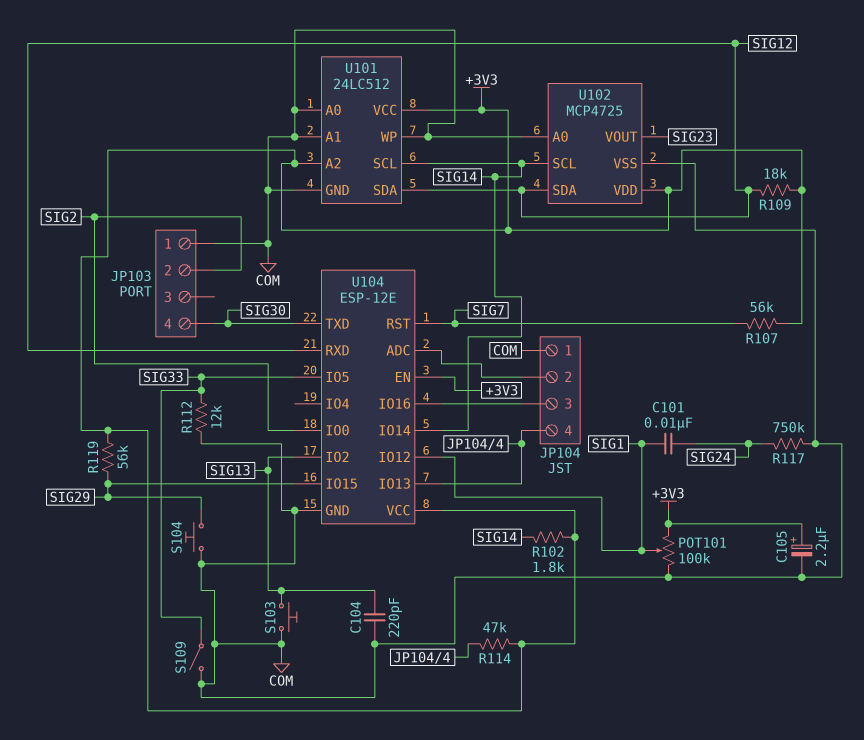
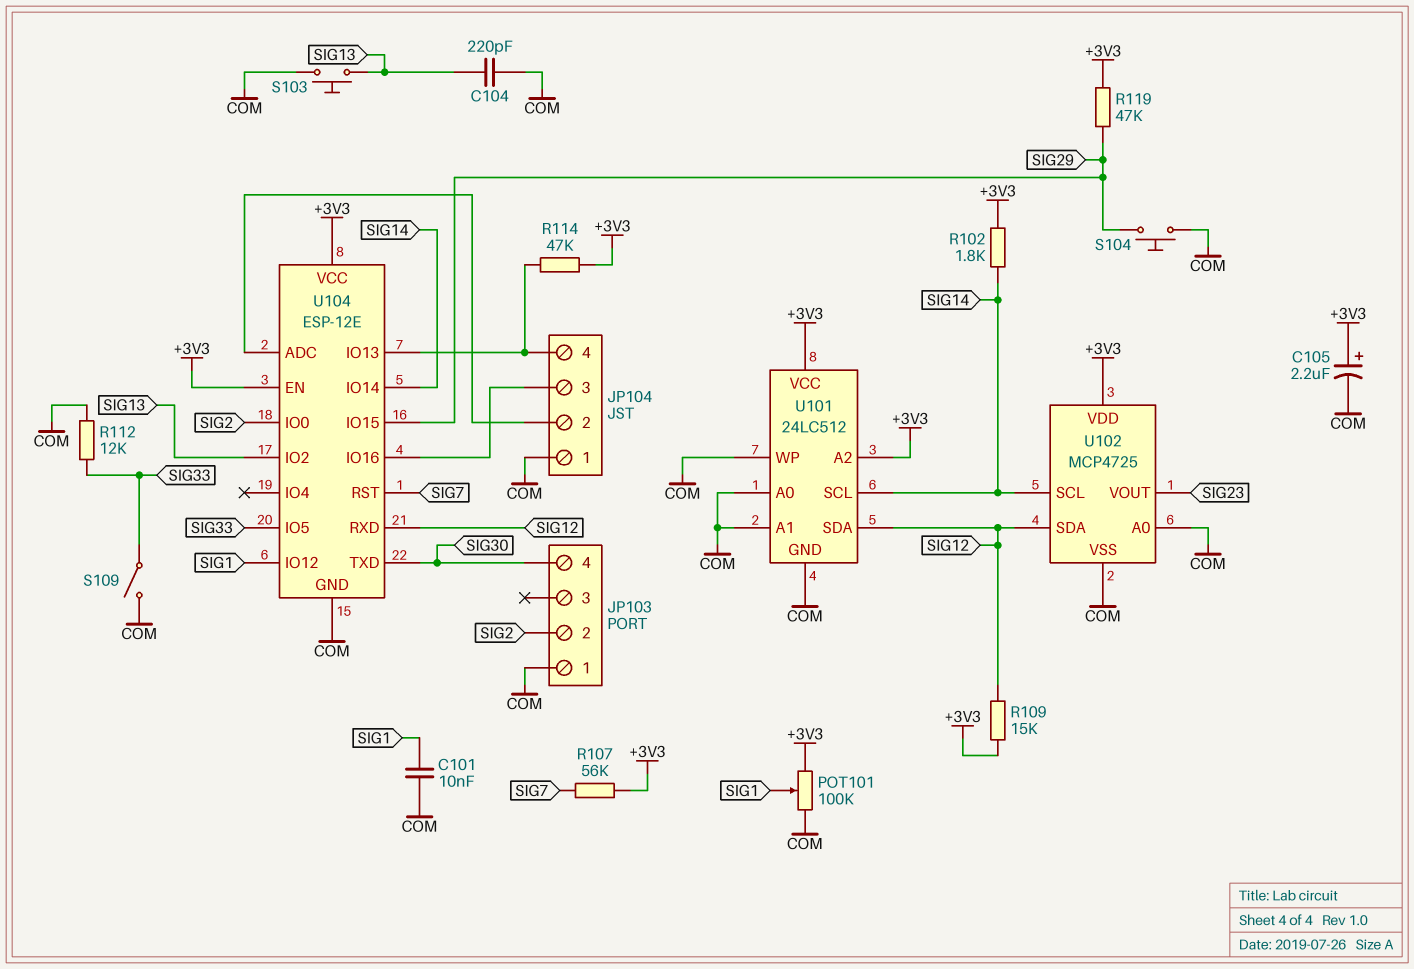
C101: 10nF (SIG1, SIG24) -> 10nF (COM, SIG1)
R109: 18k (+3V3, SIG12) -> 15k (+3V3, SIG12)
R117: 750k (COM, SIG24) -> none
R119: 56k (+3V3, SIG29) -> 47k (+3V3, SIG29)

